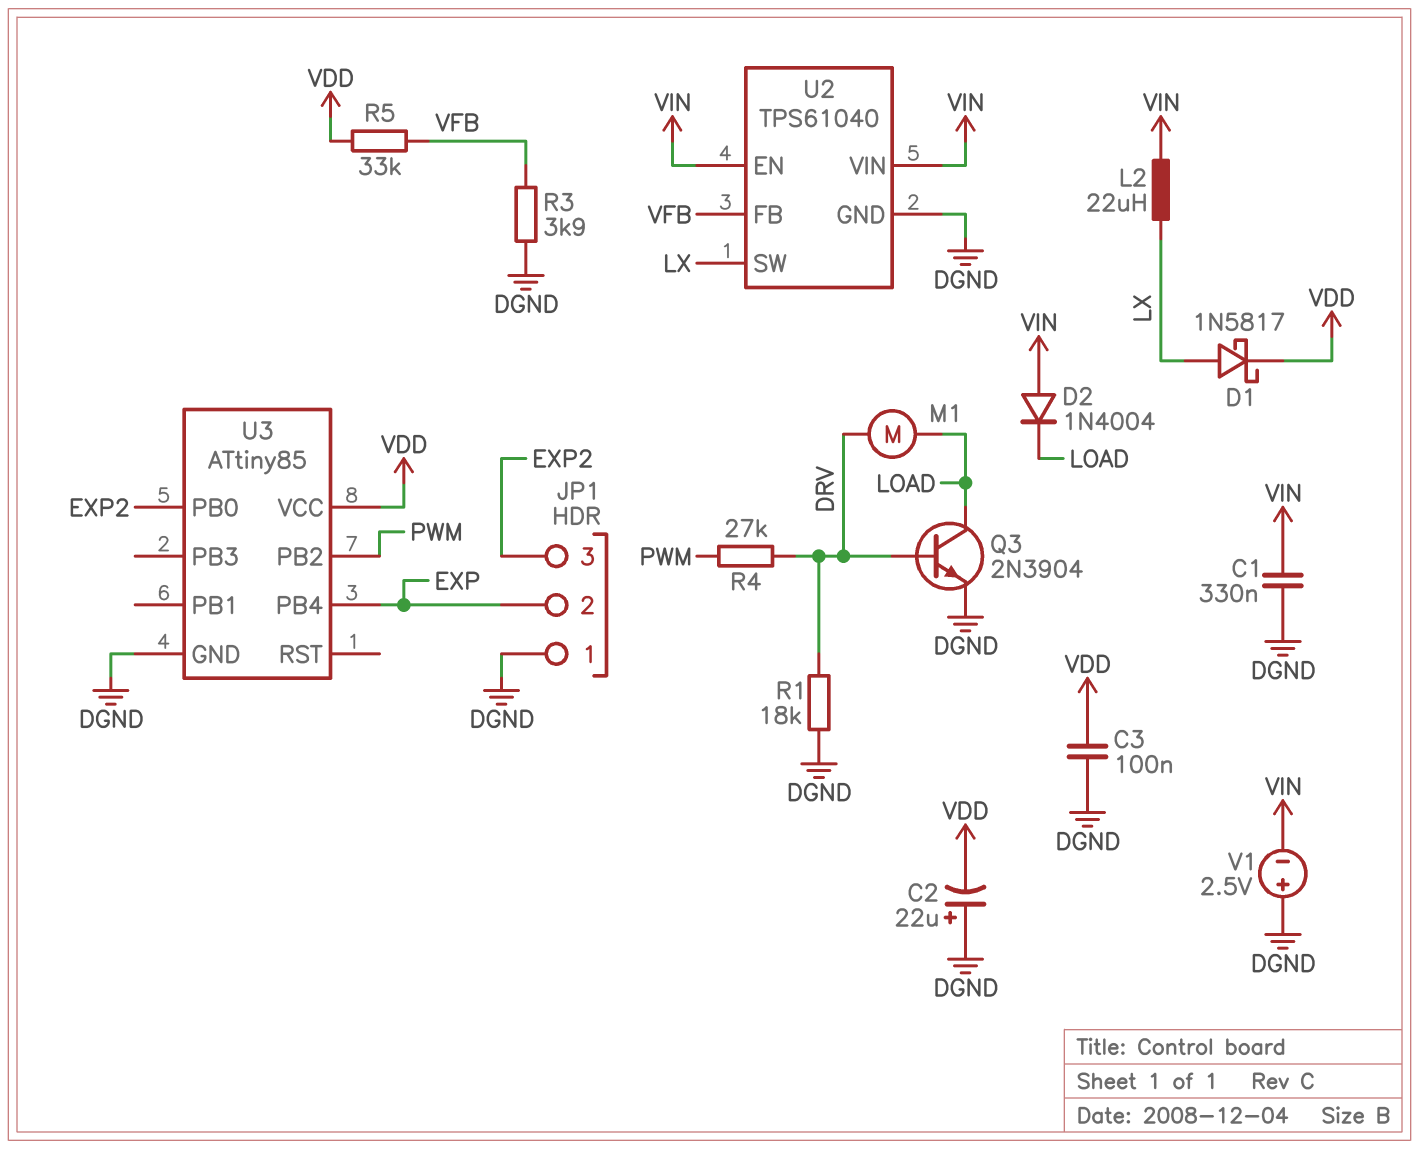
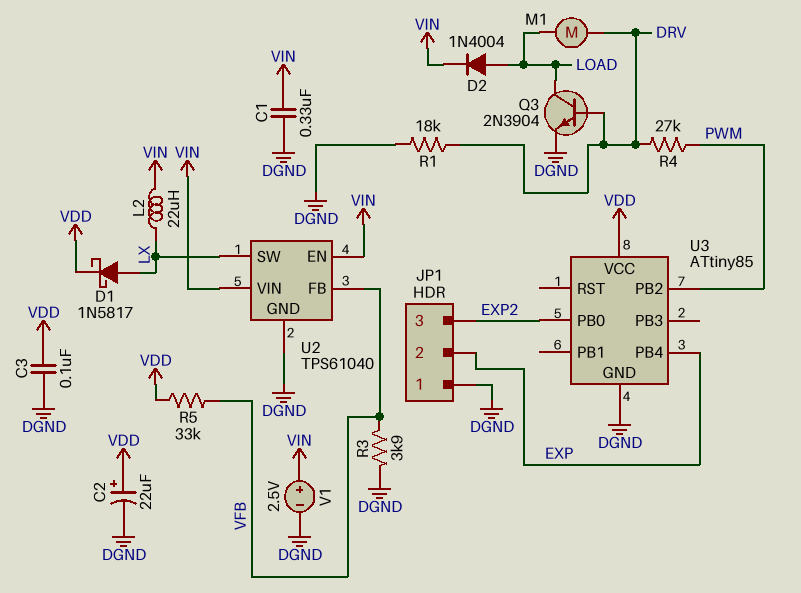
C2: 22uF (plus DGND, minus VDD) -> 22uF (plus VDD, minus DGND)
D2: diode 1N4004 (A VIN, K LOAD) -> diode 1N4004 (A LOAD, K VIN)
V1: 2.5V (plus DGND, minus VIN) -> 2.5V (plus VIN, minus DGND)

